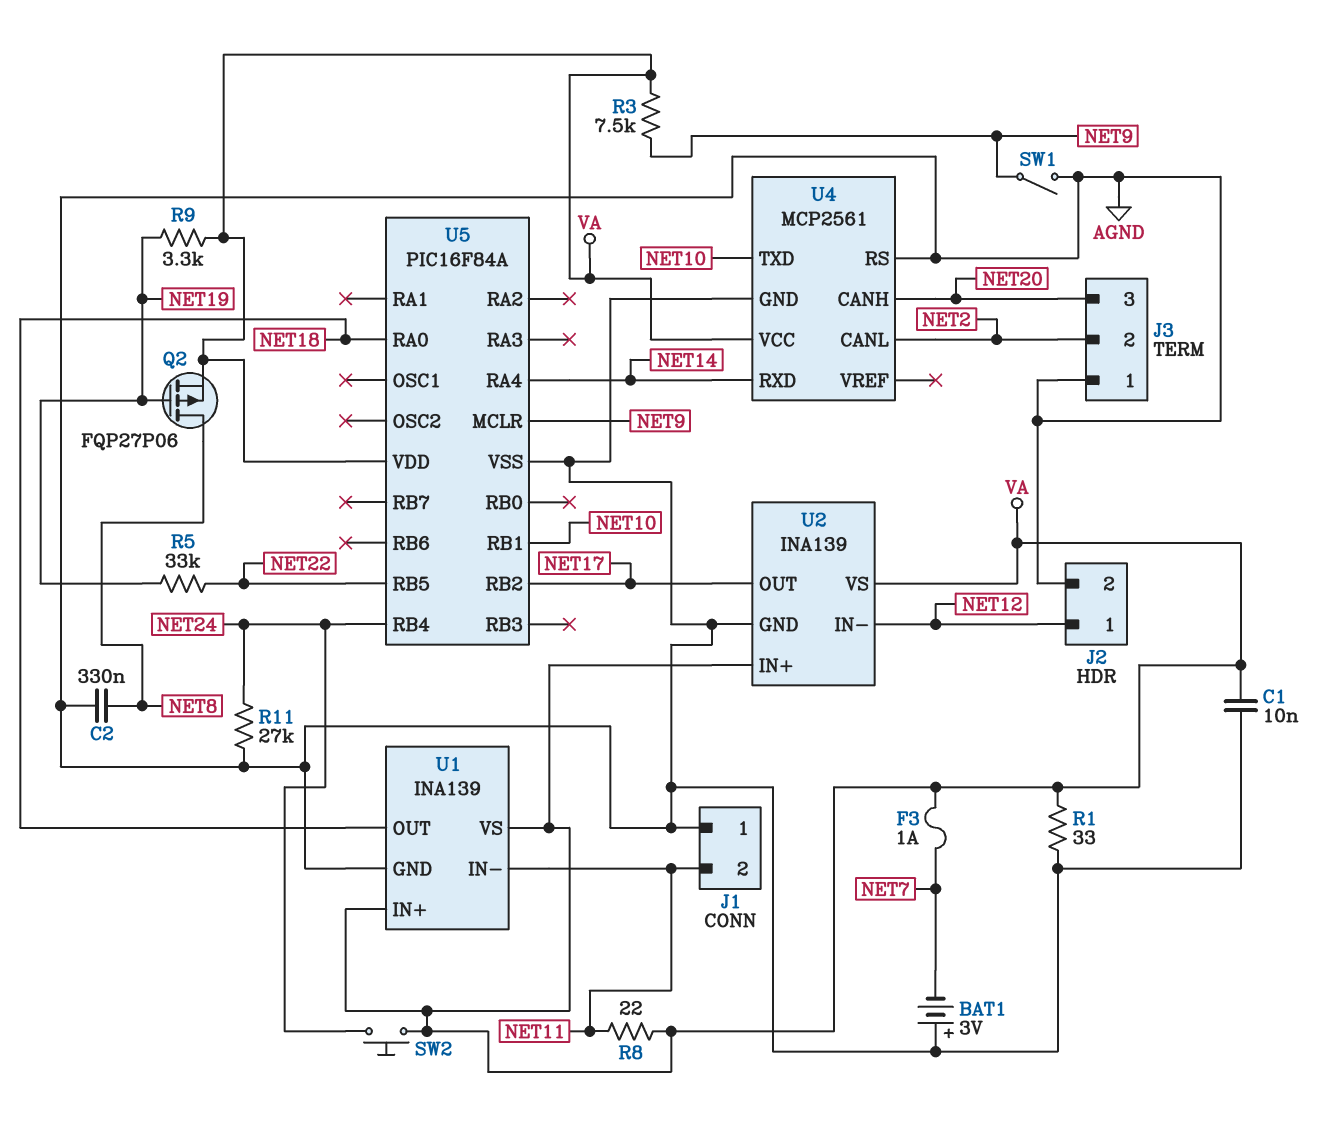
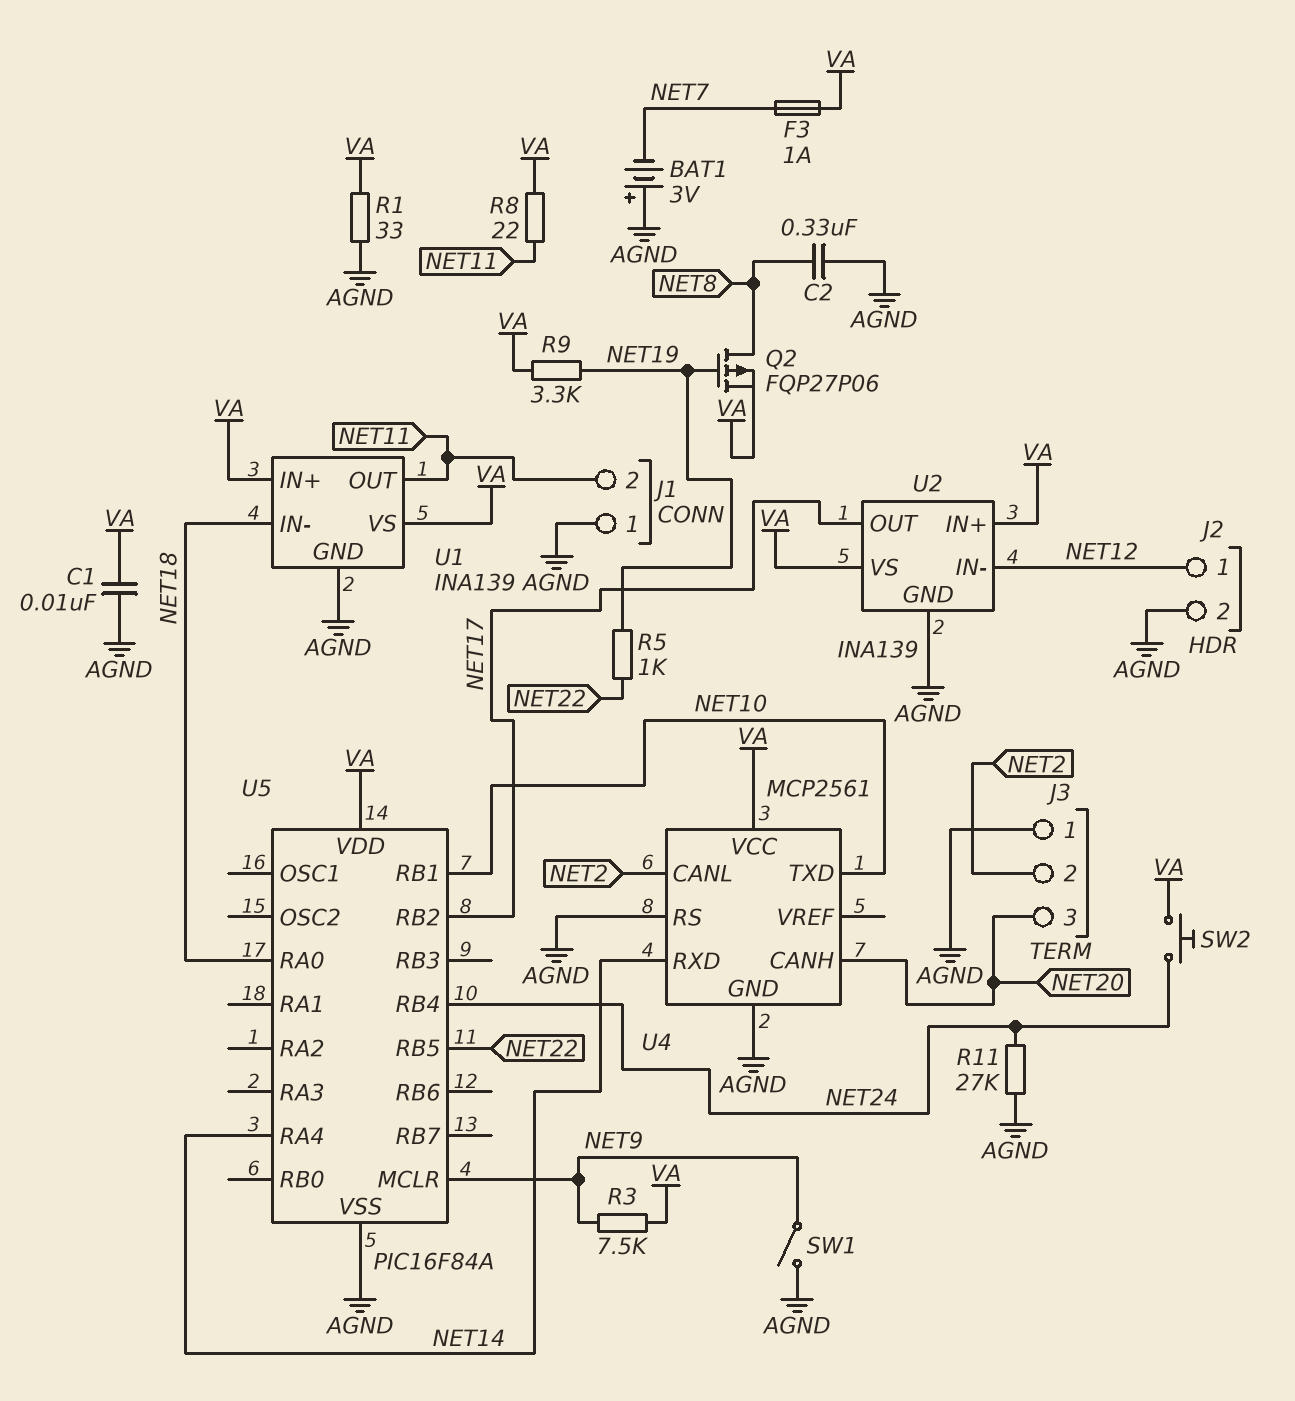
R5: 33k (NET19, NET22) -> 1k (NET19, NET22)
U1 pin IN-: NET11 -> NET18
U1 pin OUT: NET18 -> NET11

